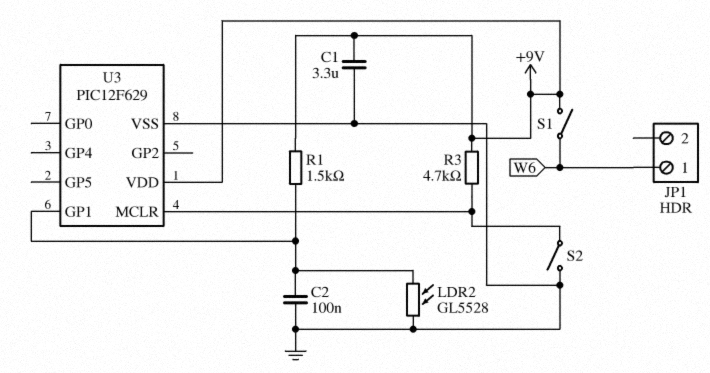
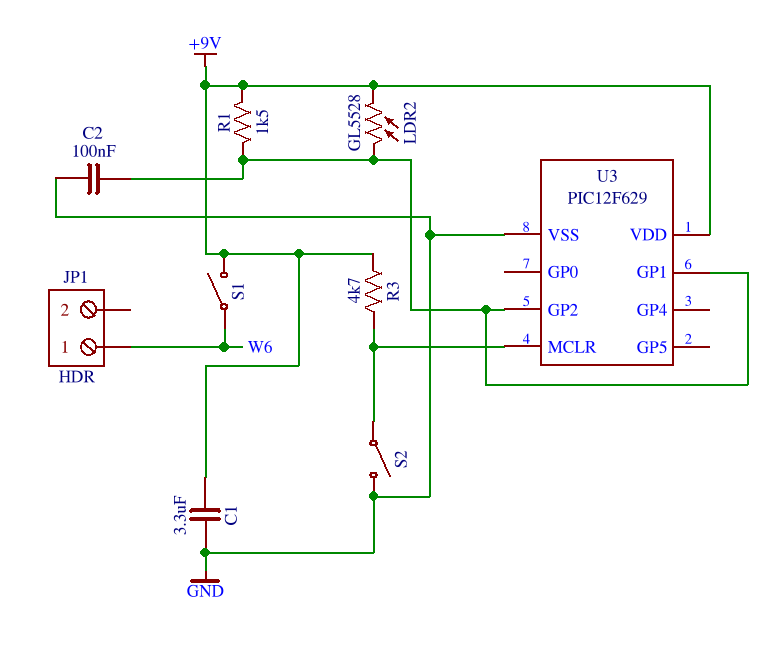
LDR2: GL5528 (GND, U3/GP1) -> GL5528 (+9V, U3/GP1)
U3 pin GP2: none -> U3/GP1

